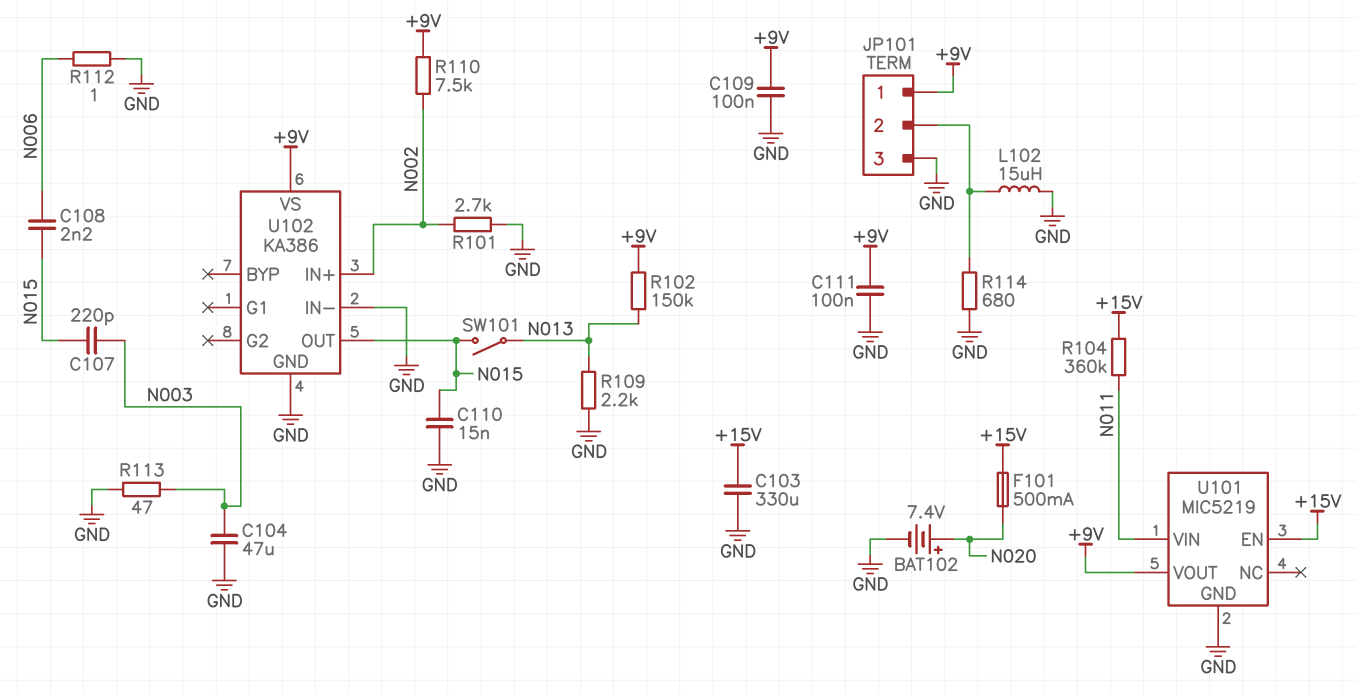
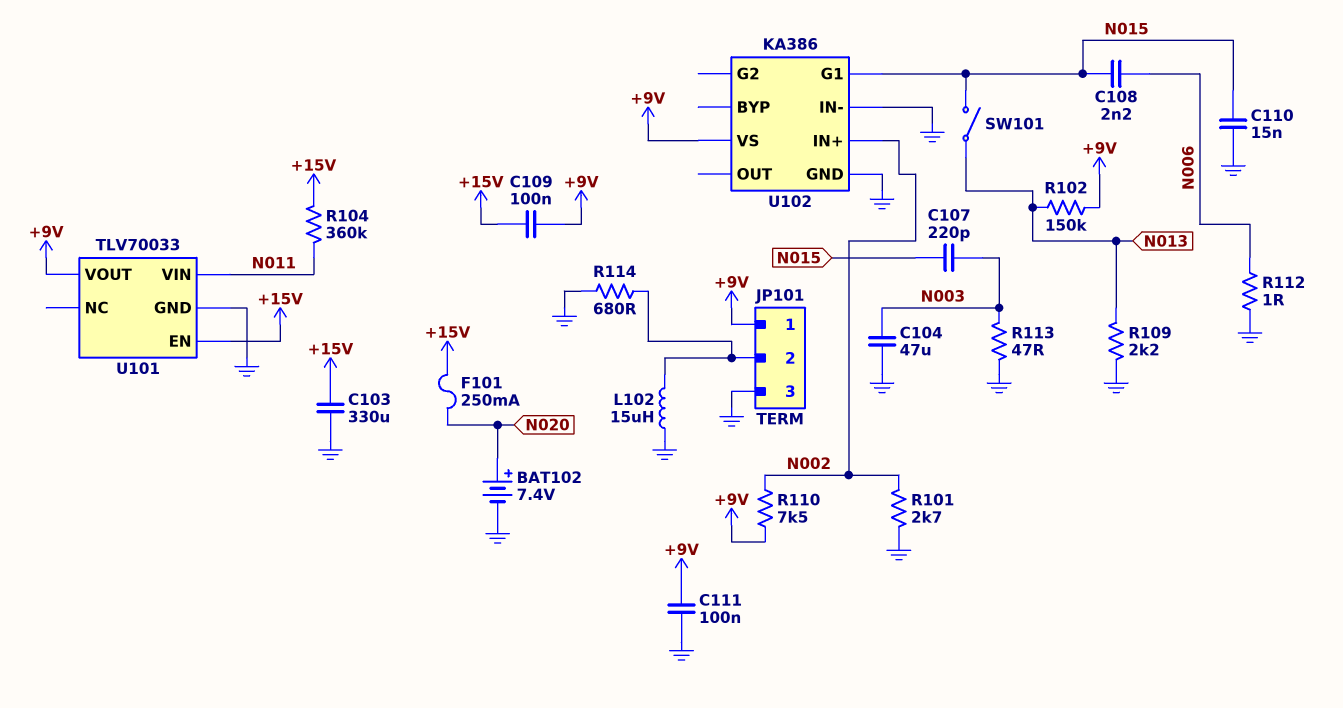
C109: 100nF (+9V, GND) -> 100nF (+9V, +15V)
F101: 500mA (+15V, N020) -> 250mA (+15V, N020)
U101: MIC5219 -> TLV70033
U102 pin G1: none -> N015
U102 pin OUT: N015 -> none

